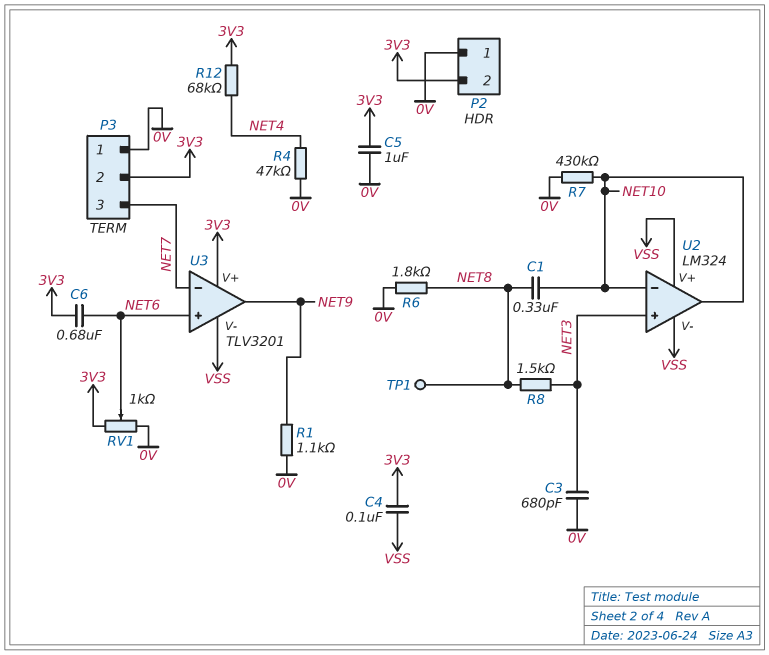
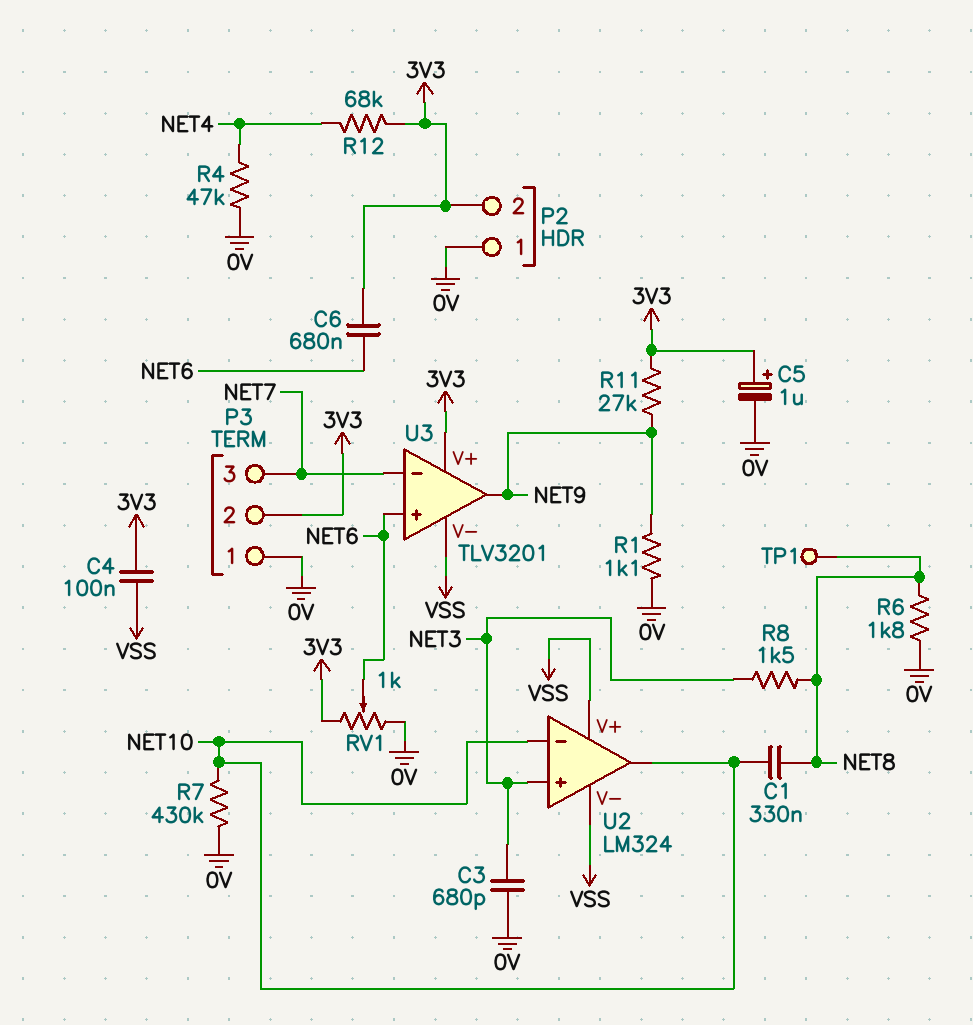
C5: 1uF (0V, 3V3) -> 1uF (plus 3V3, minus 0V)
R11: none -> 27k (3V3, NET9)

